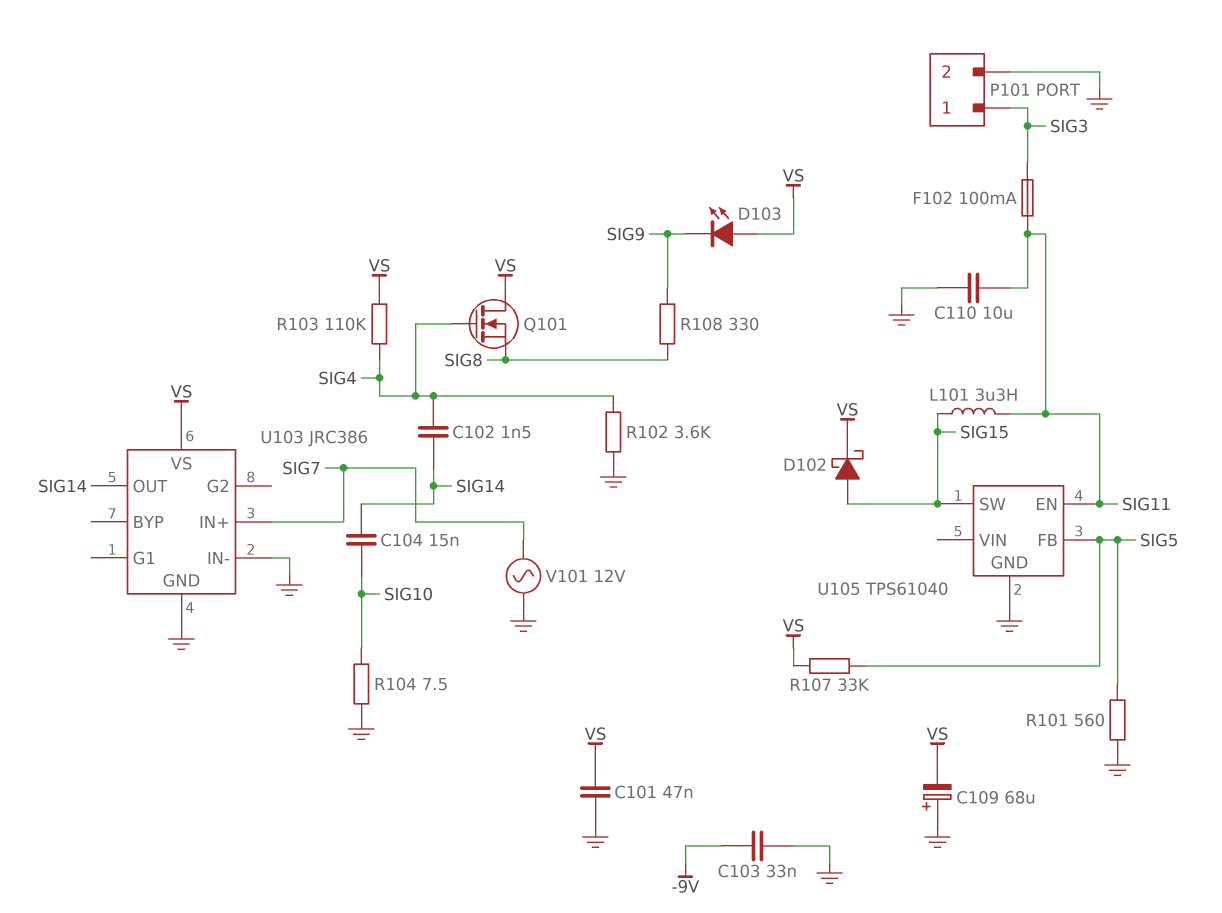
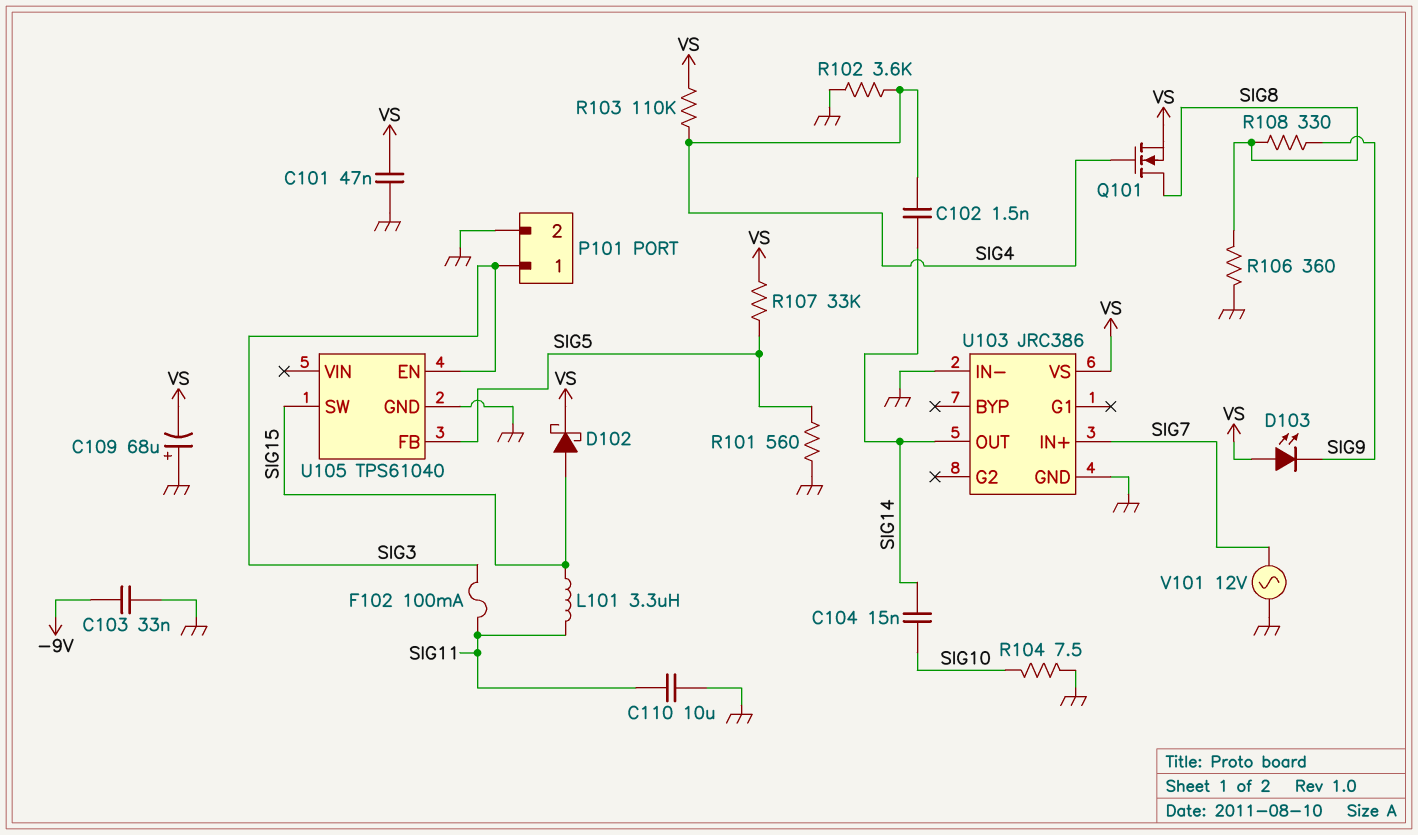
Q101: NMOS (G SIG4, D VS, S SIG8) -> NMOS (G SIG4, D SIG8, S VS)
R106: none -> 360 (GND, SIG8)
U105 pin EN: SIG11 -> SIG3

